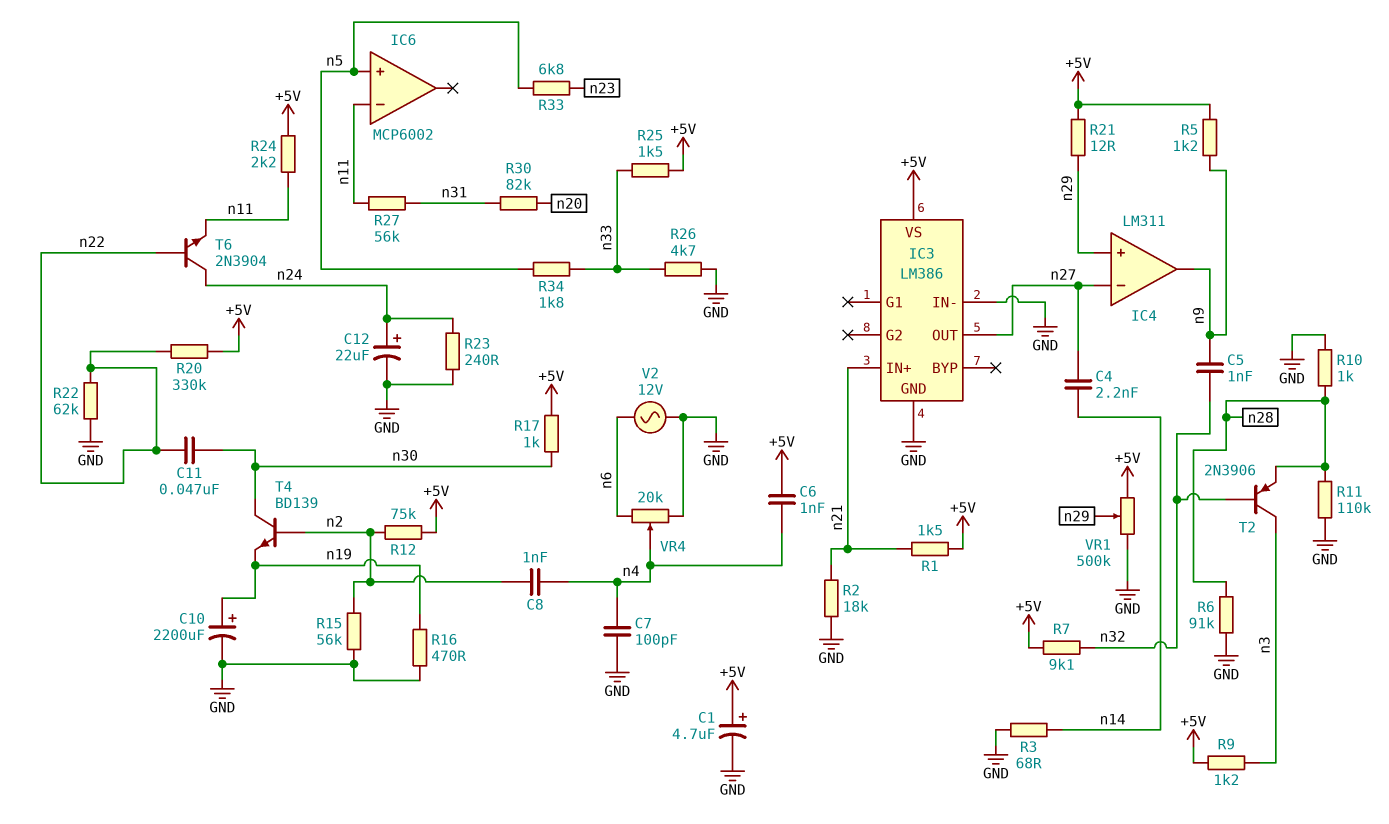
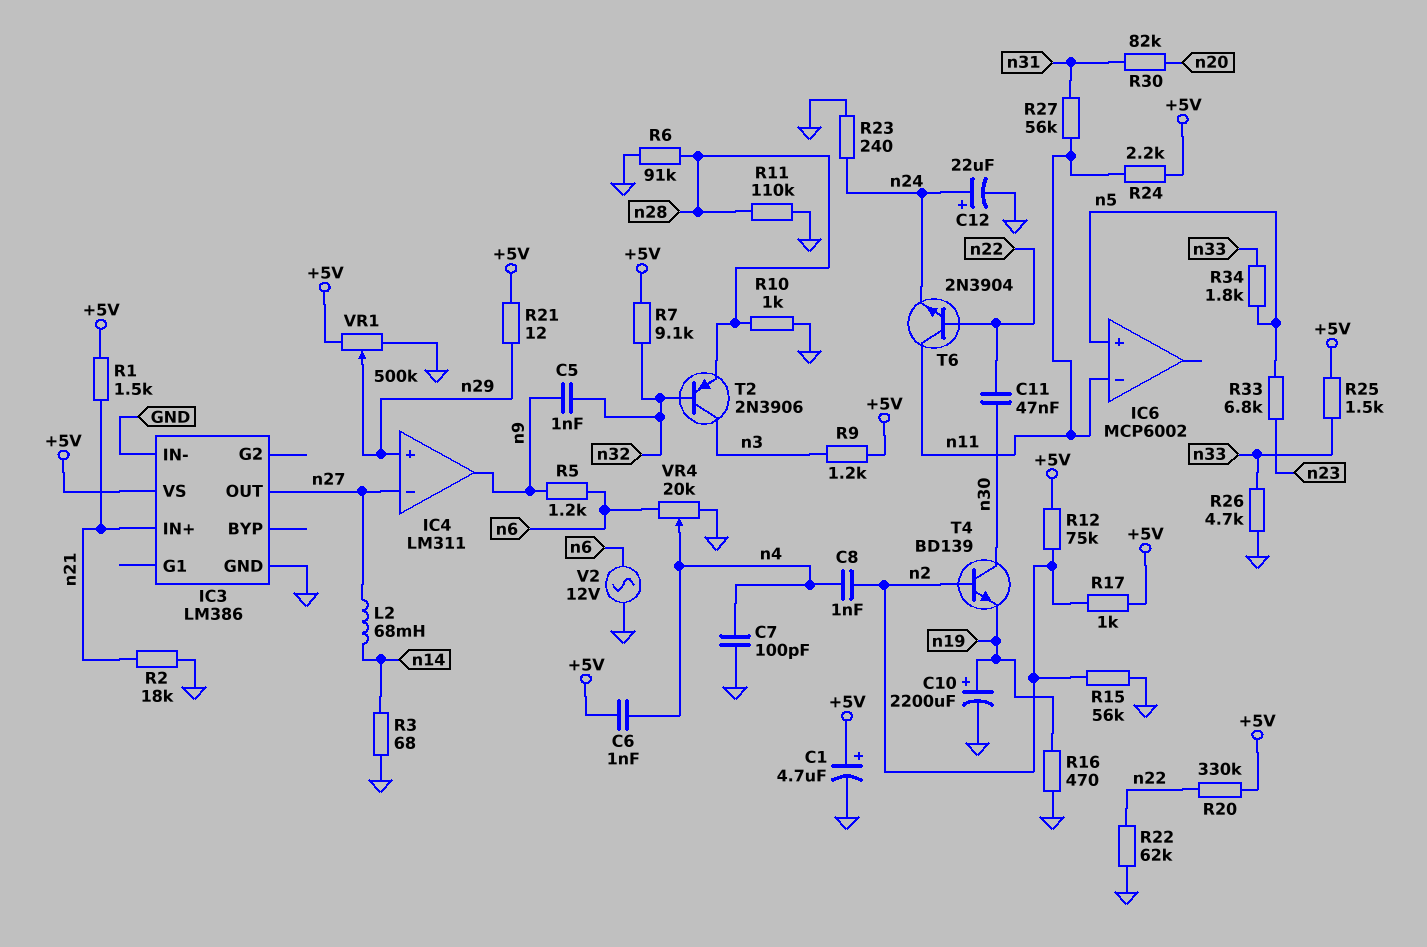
C4: 2.2nF (n14, n27) -> none
L2: none -> 68mH (n14, n27)
R5: 1.2k (+5V, n9) -> 1.2k (n6, n9)
R17: 1k (+5V, n30) -> 1k (+5V, n2)
T6: NPN 2N3904 (B n22, C n24, E n11) -> NPN 2N3904 (B n22, C n11, E n24)

